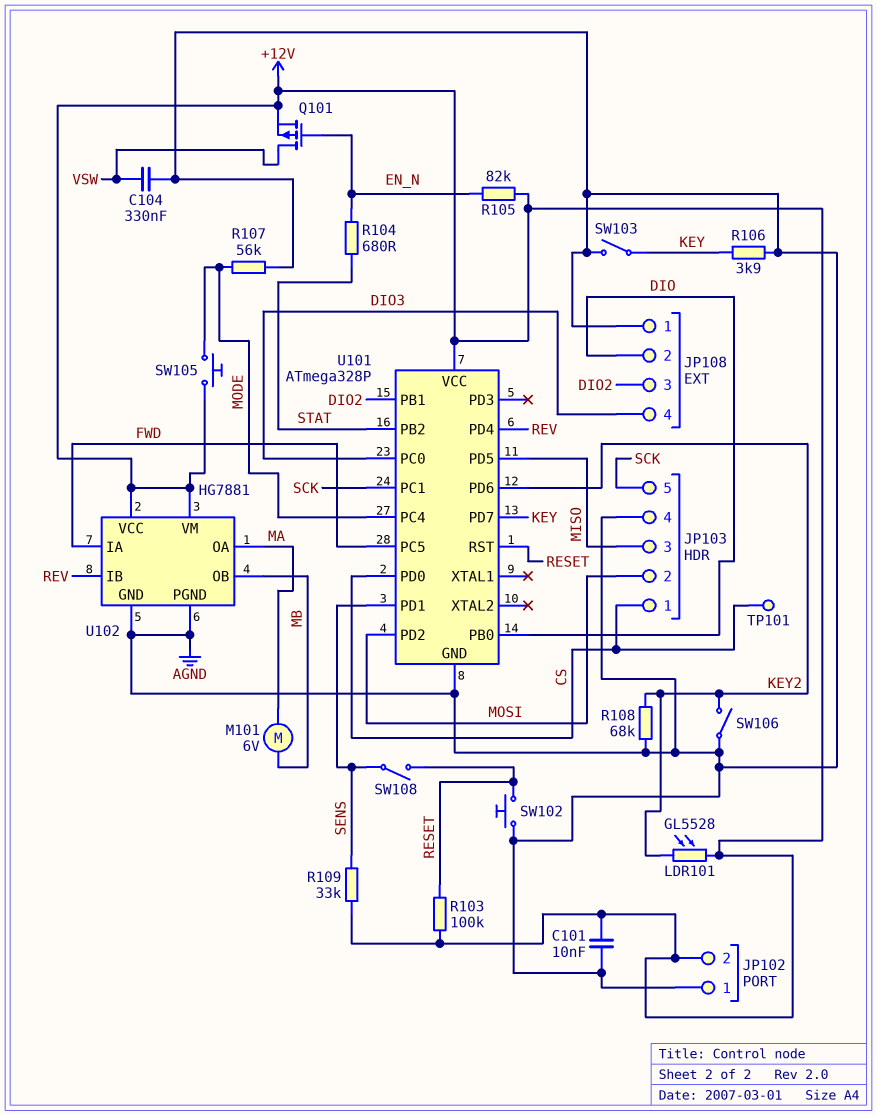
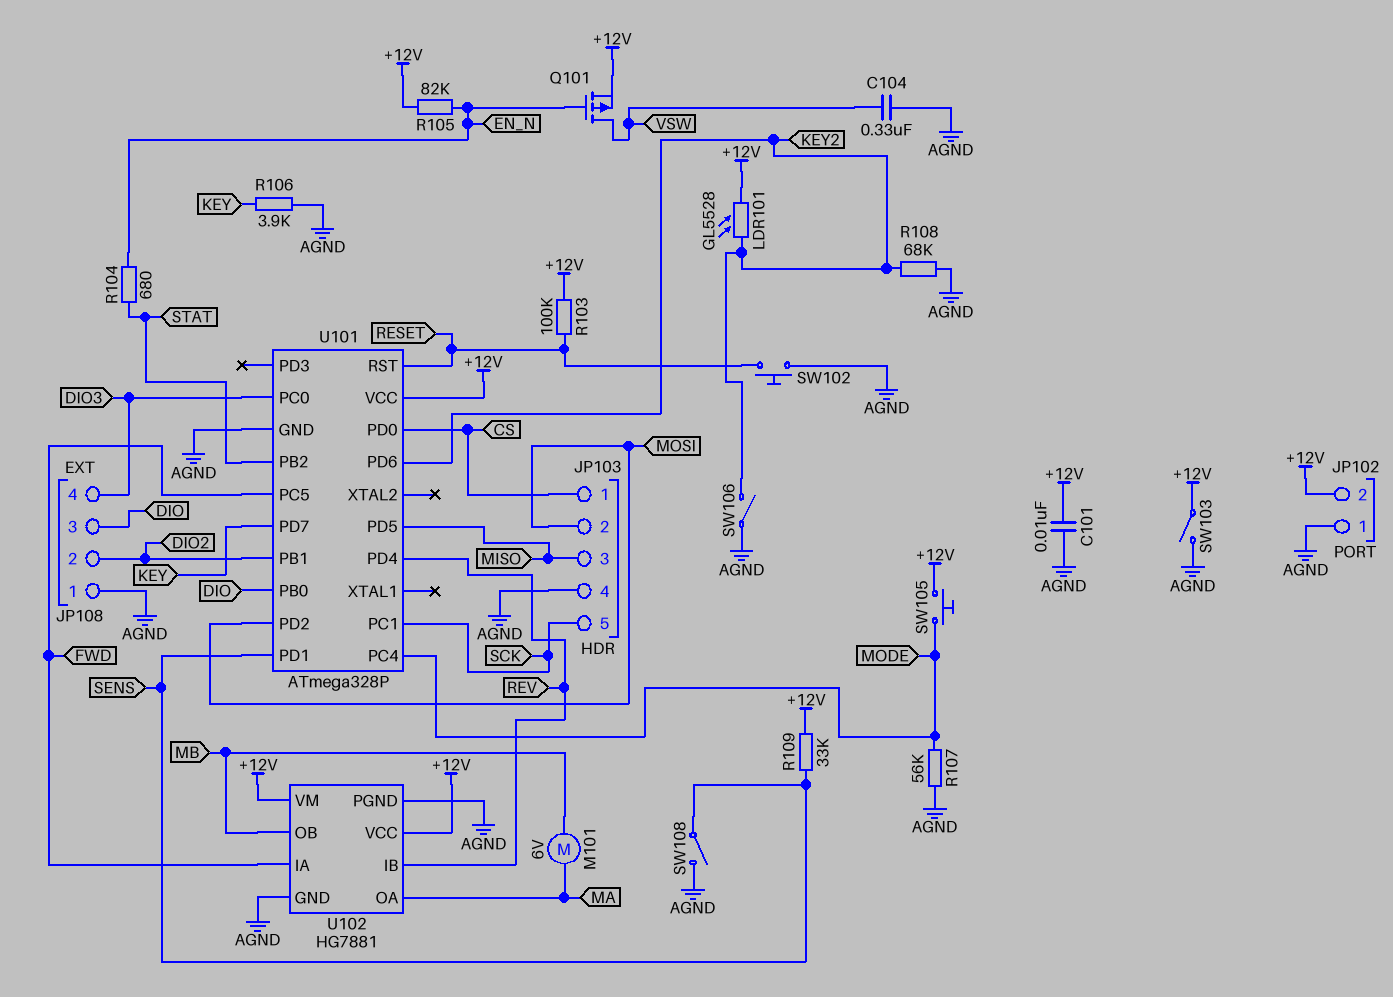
JP108 pin 2: DIO -> DIO2
JP108 pin 3: DIO2 -> DIO
SW103: switch (AGND, KEY) -> switch (+12V, AGND)
SW108: switch (RESET, SENS) -> switch (AGND, SENS)
TP101: test point (CS) -> none

